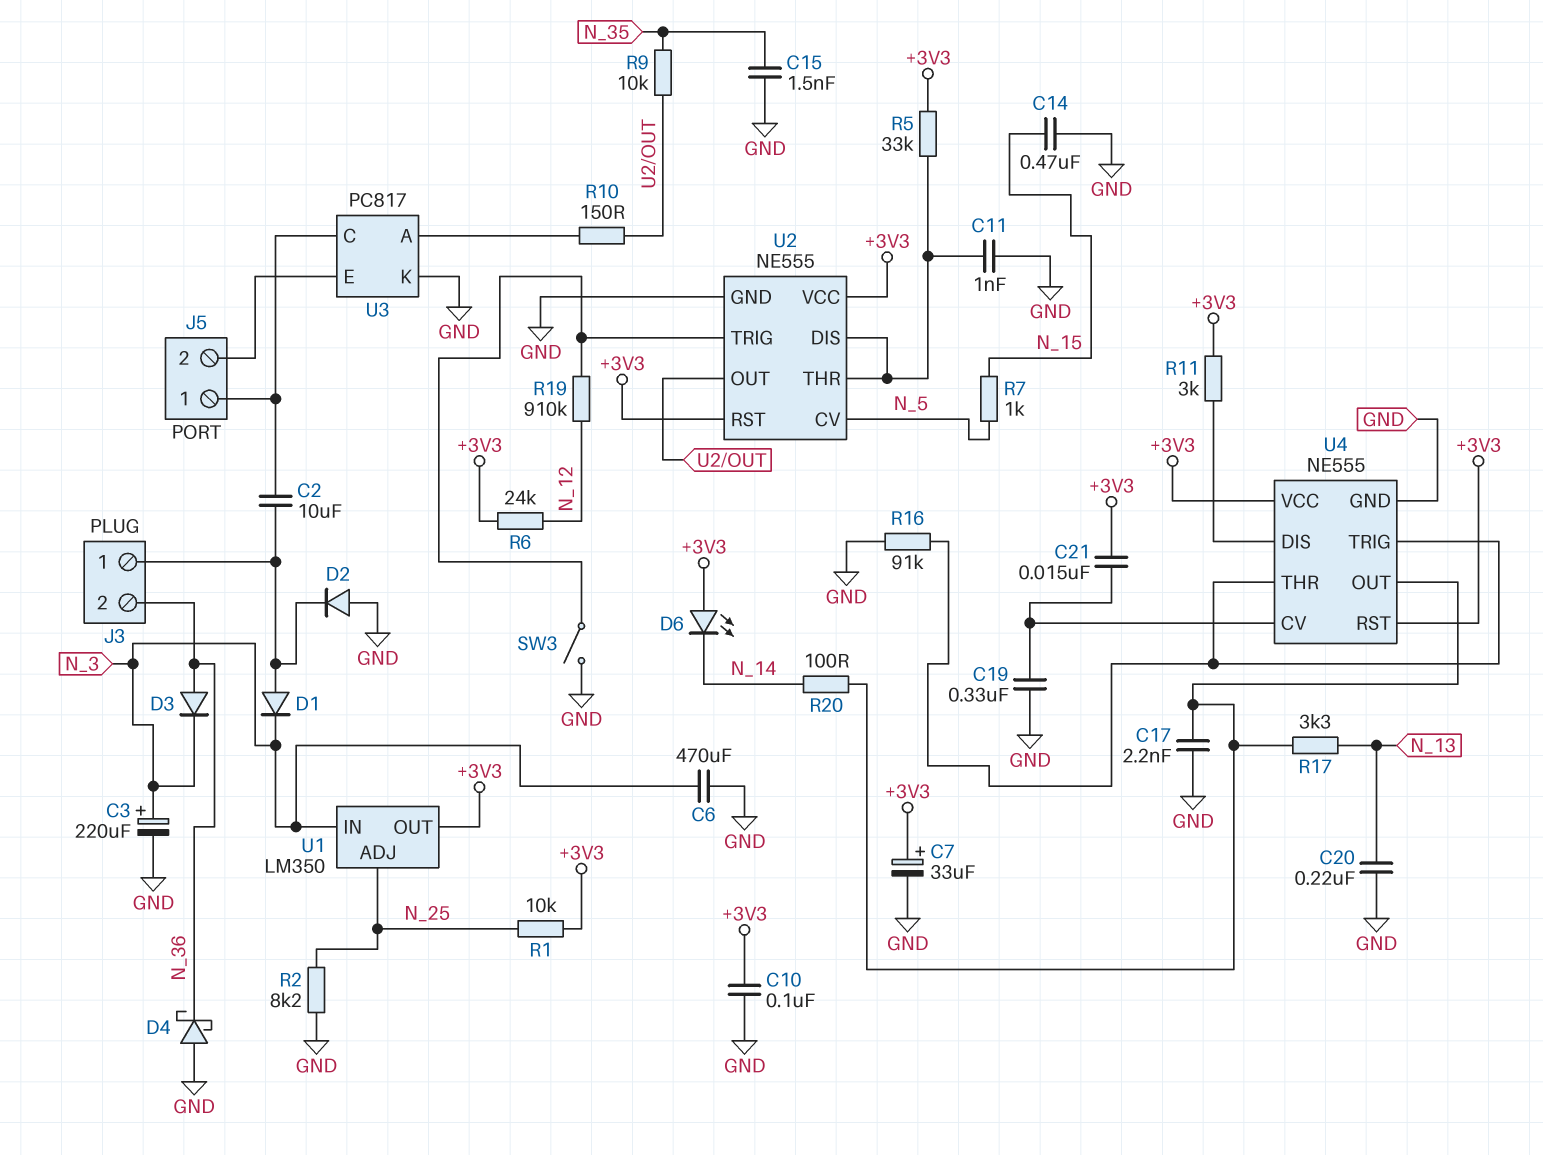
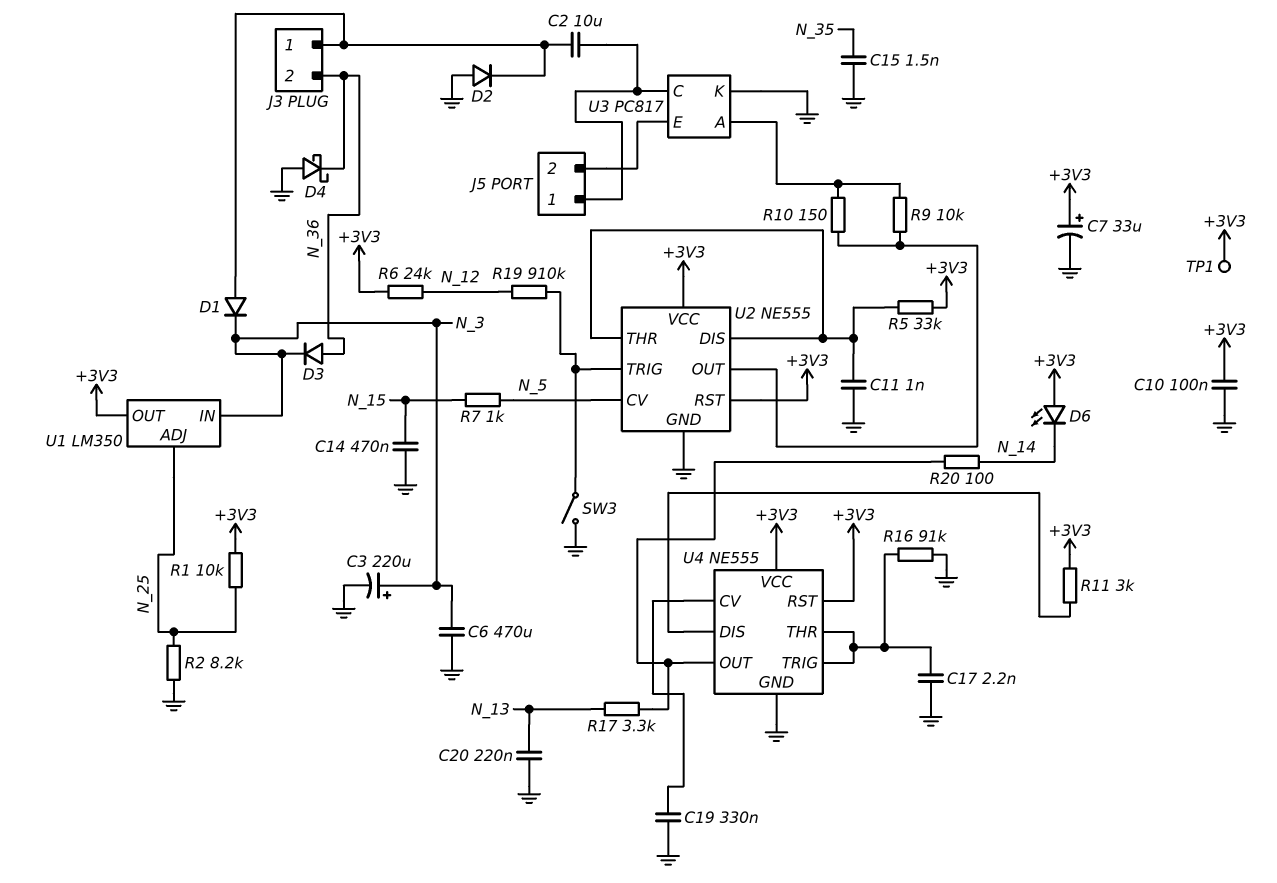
C17: 2.2nF (GND, U4/OUT) -> 2.2nF (GND, U4/THR)
C21: 15nF (+3V3, U4/CV) -> none
R9: 10k (N_35, U2/OUT) -> 10k (U2/OUT, U3/A)
TP1: none -> test point (+3V3)

